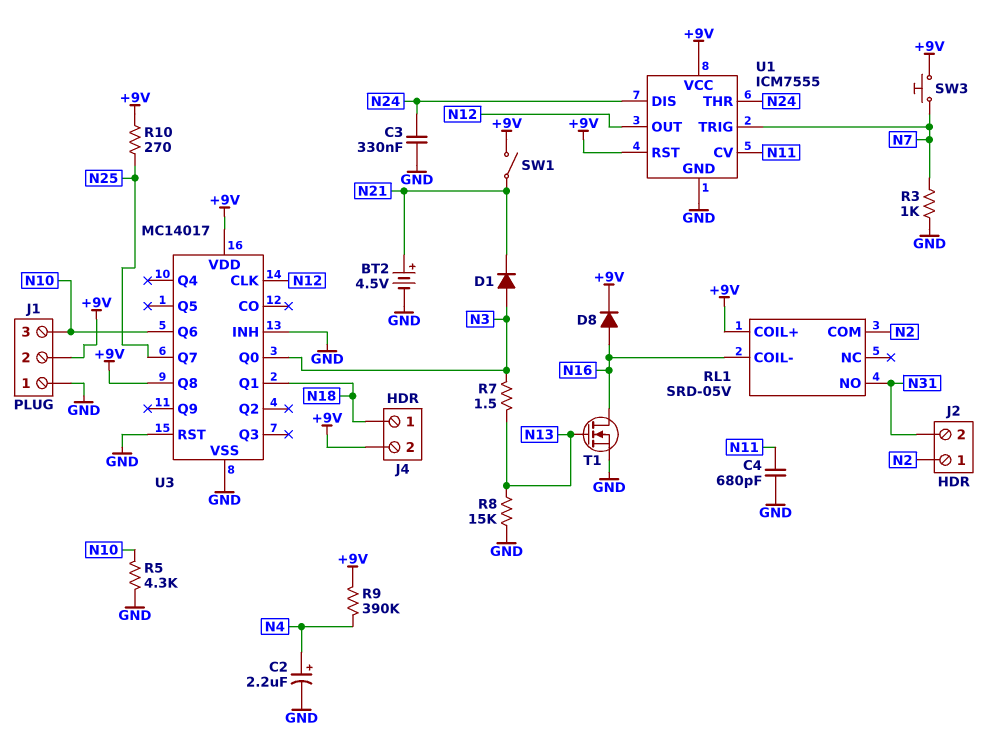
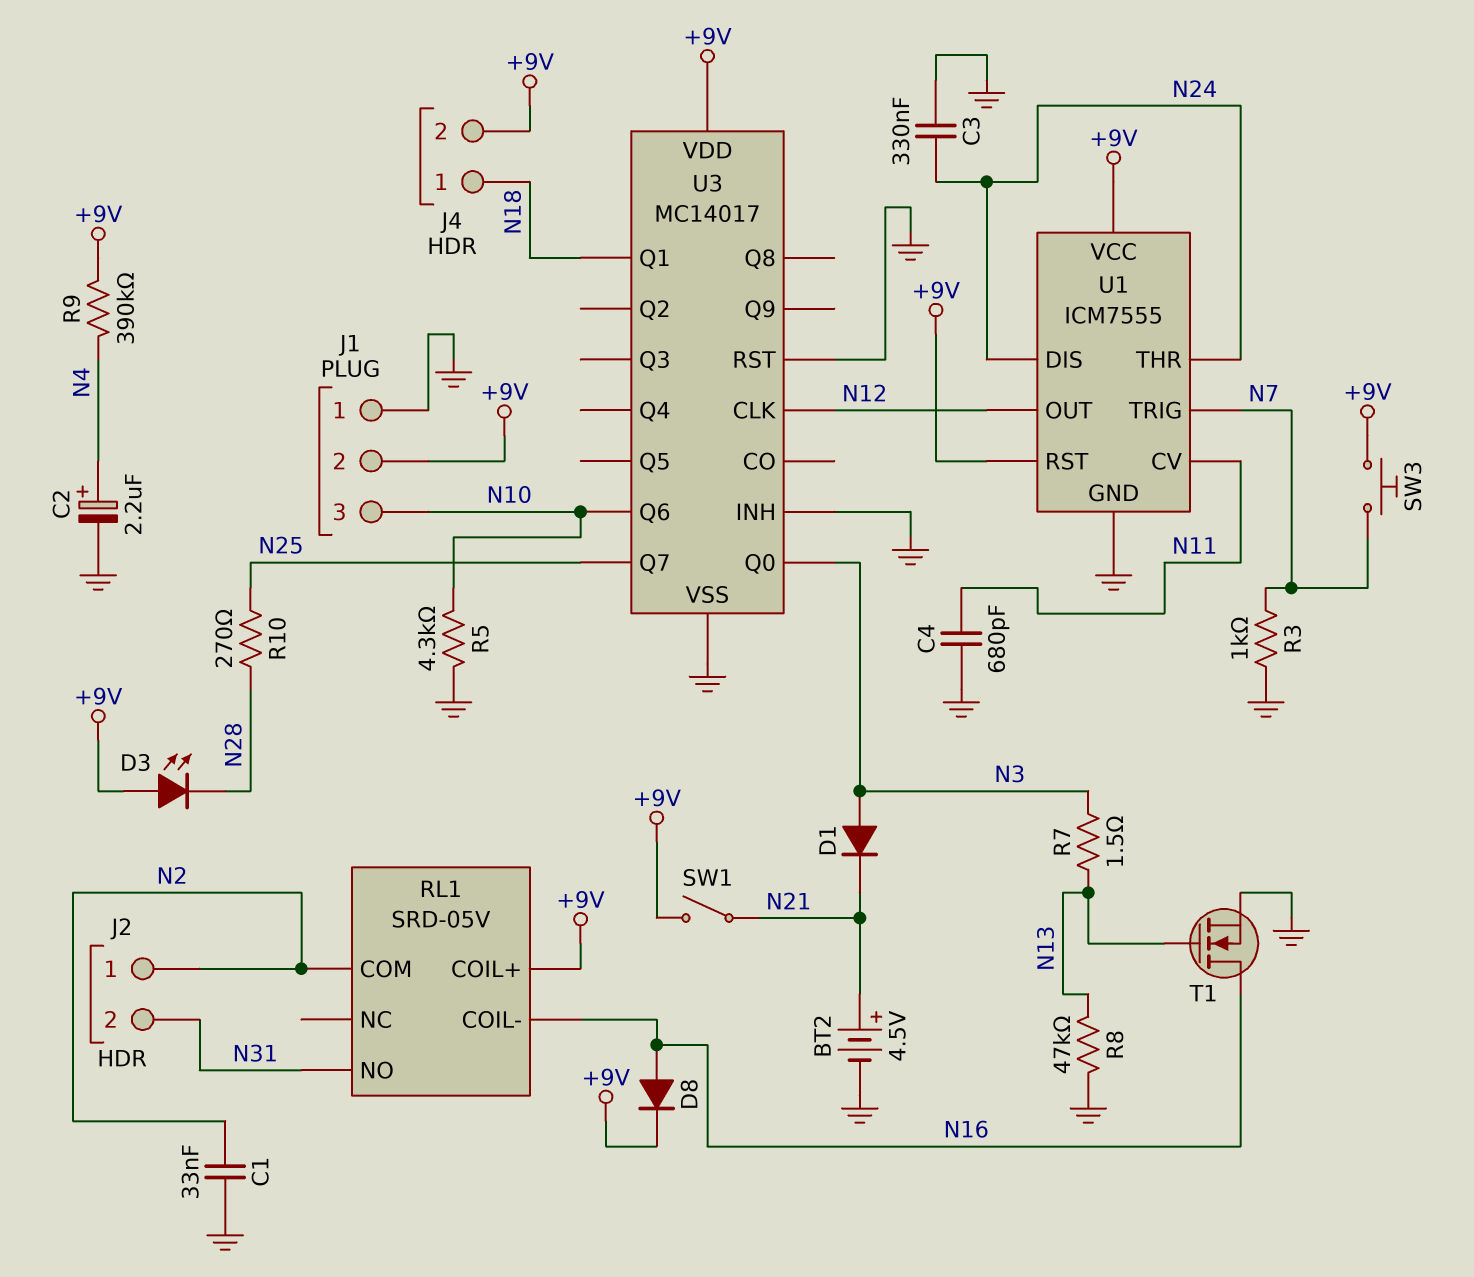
C1: none -> 33nF (GND, N2)
D3: none -> LED (A +9V, K N28)
R8: 15k (GND, N13) -> 47k (GND, N13)
R10: 270 (+9V, N25) -> 270 (N25, N28)
U3 pin Q8: +9V -> none

